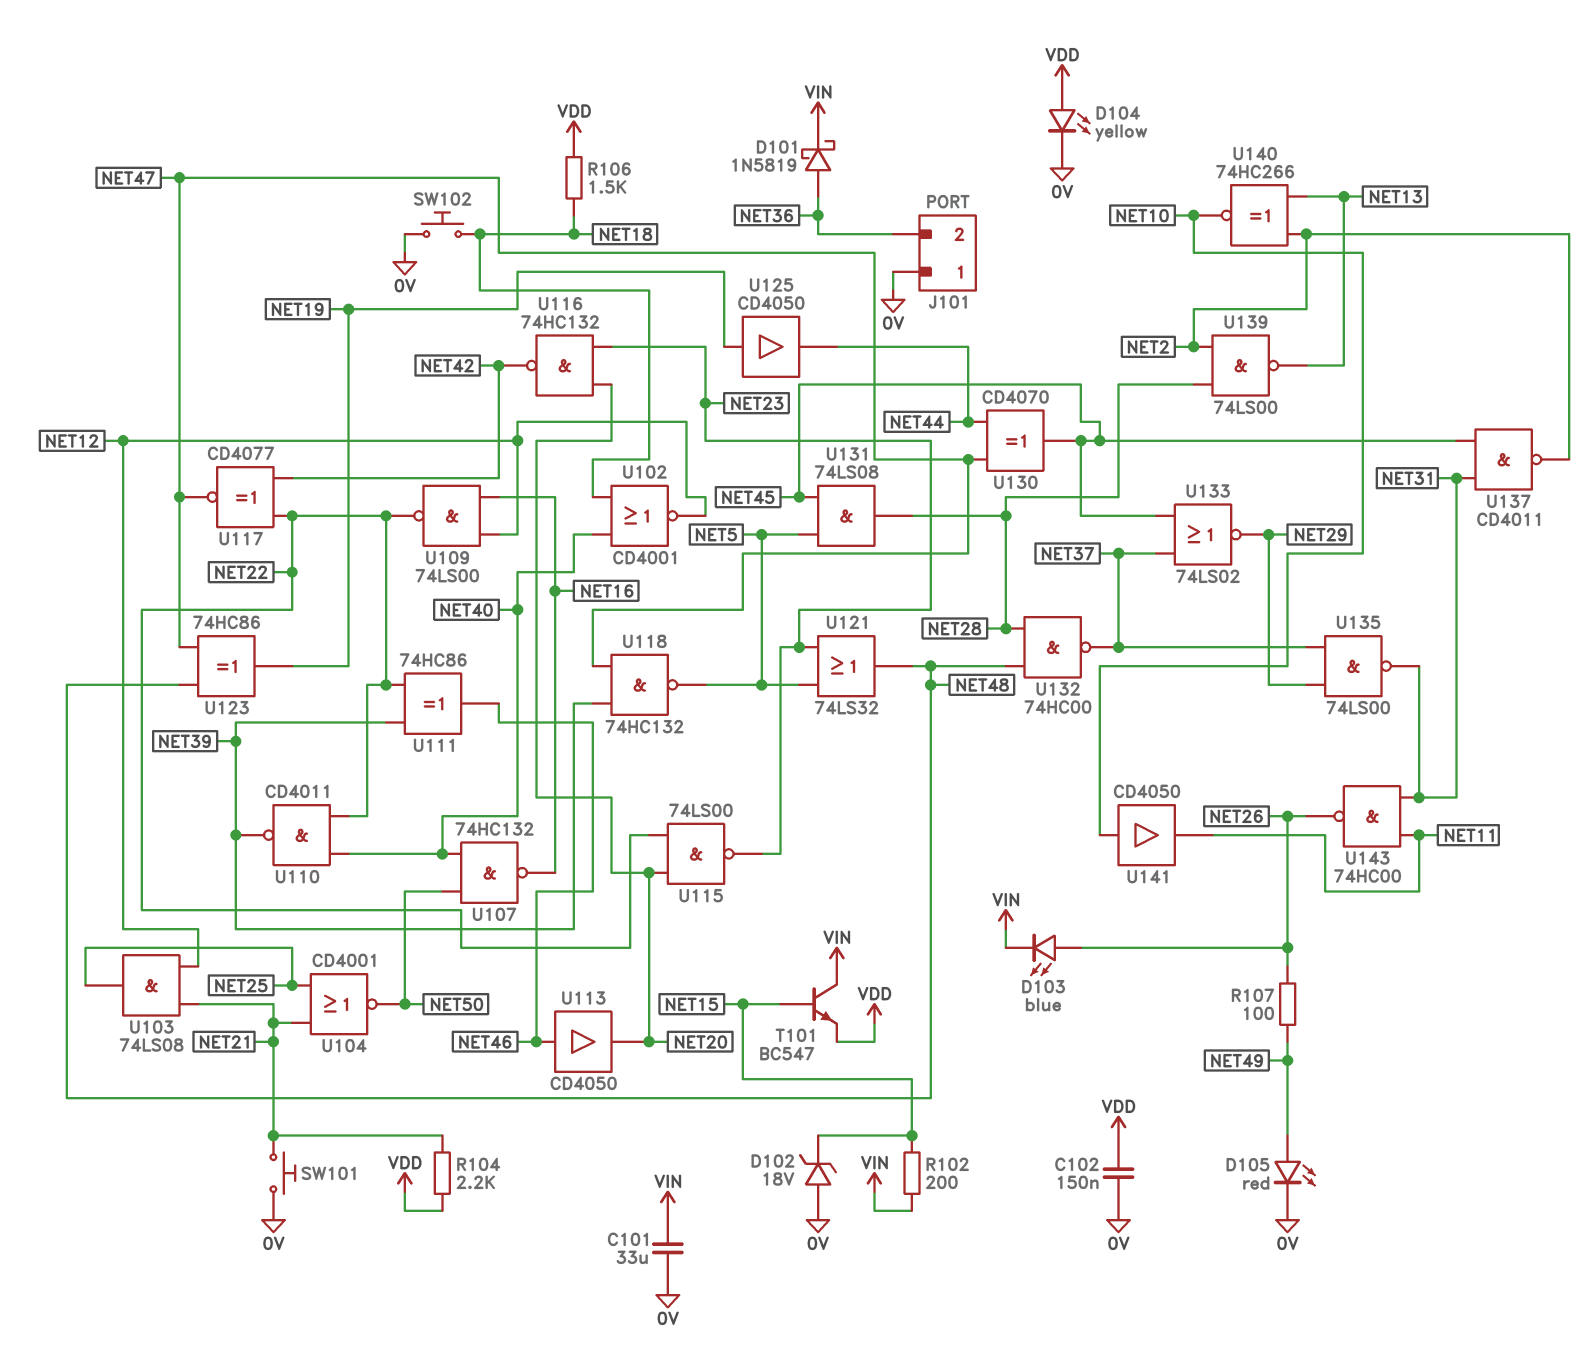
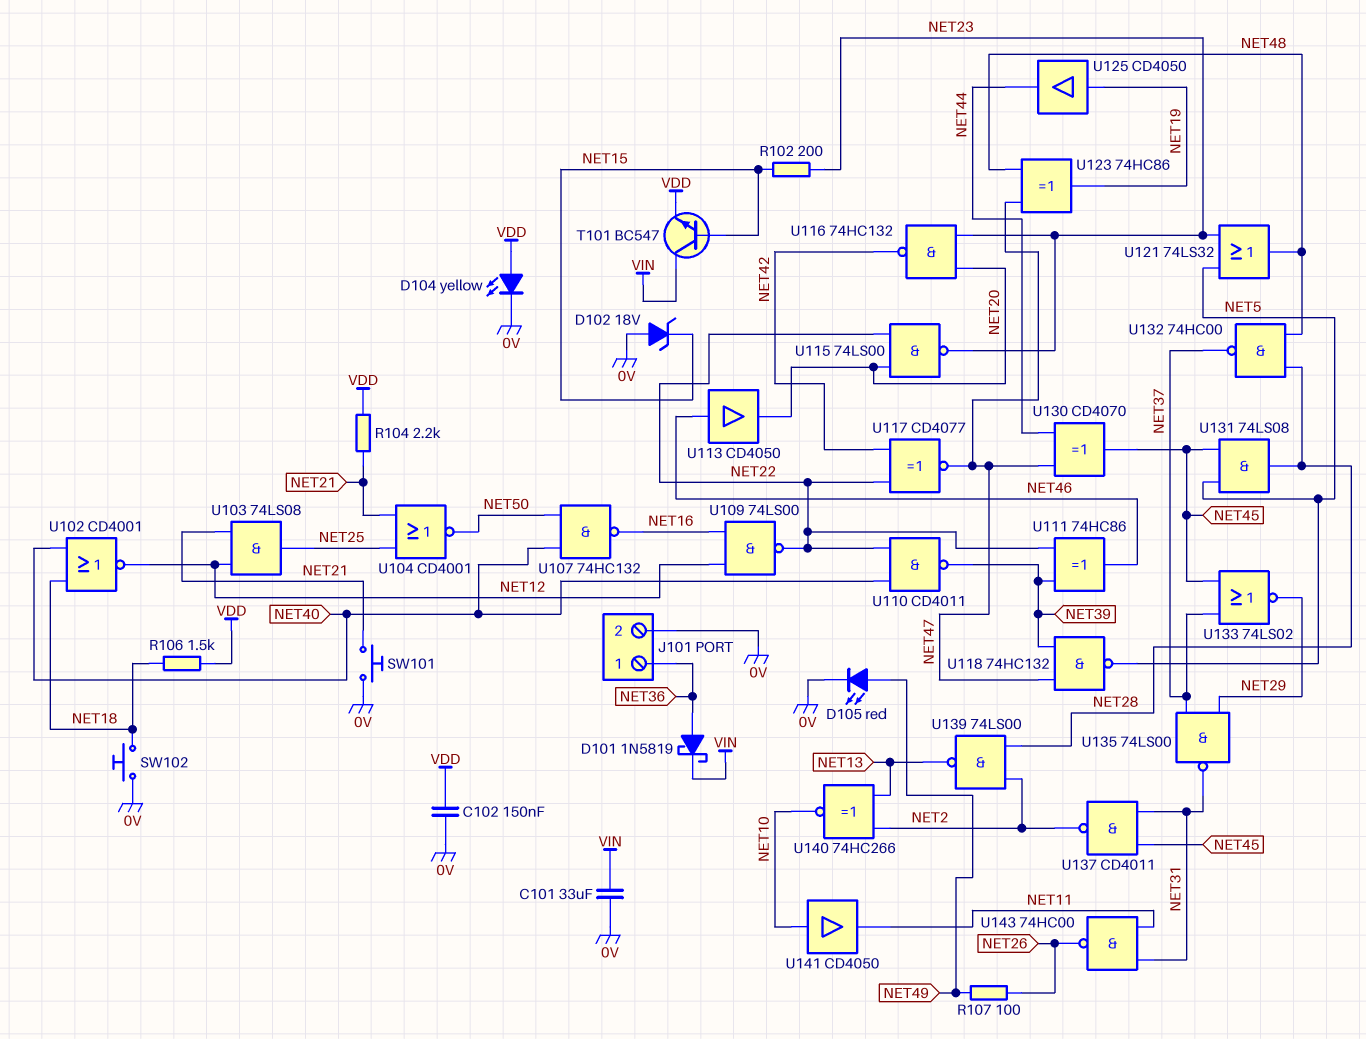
D103: LED blue (A NET26, K VIN) -> none
J101 pin 1: 0V -> NET36
J101 pin 2: NET36 -> 0V
R102: 200 (NET15, VIN) -> 200 (NET15, NET23)

